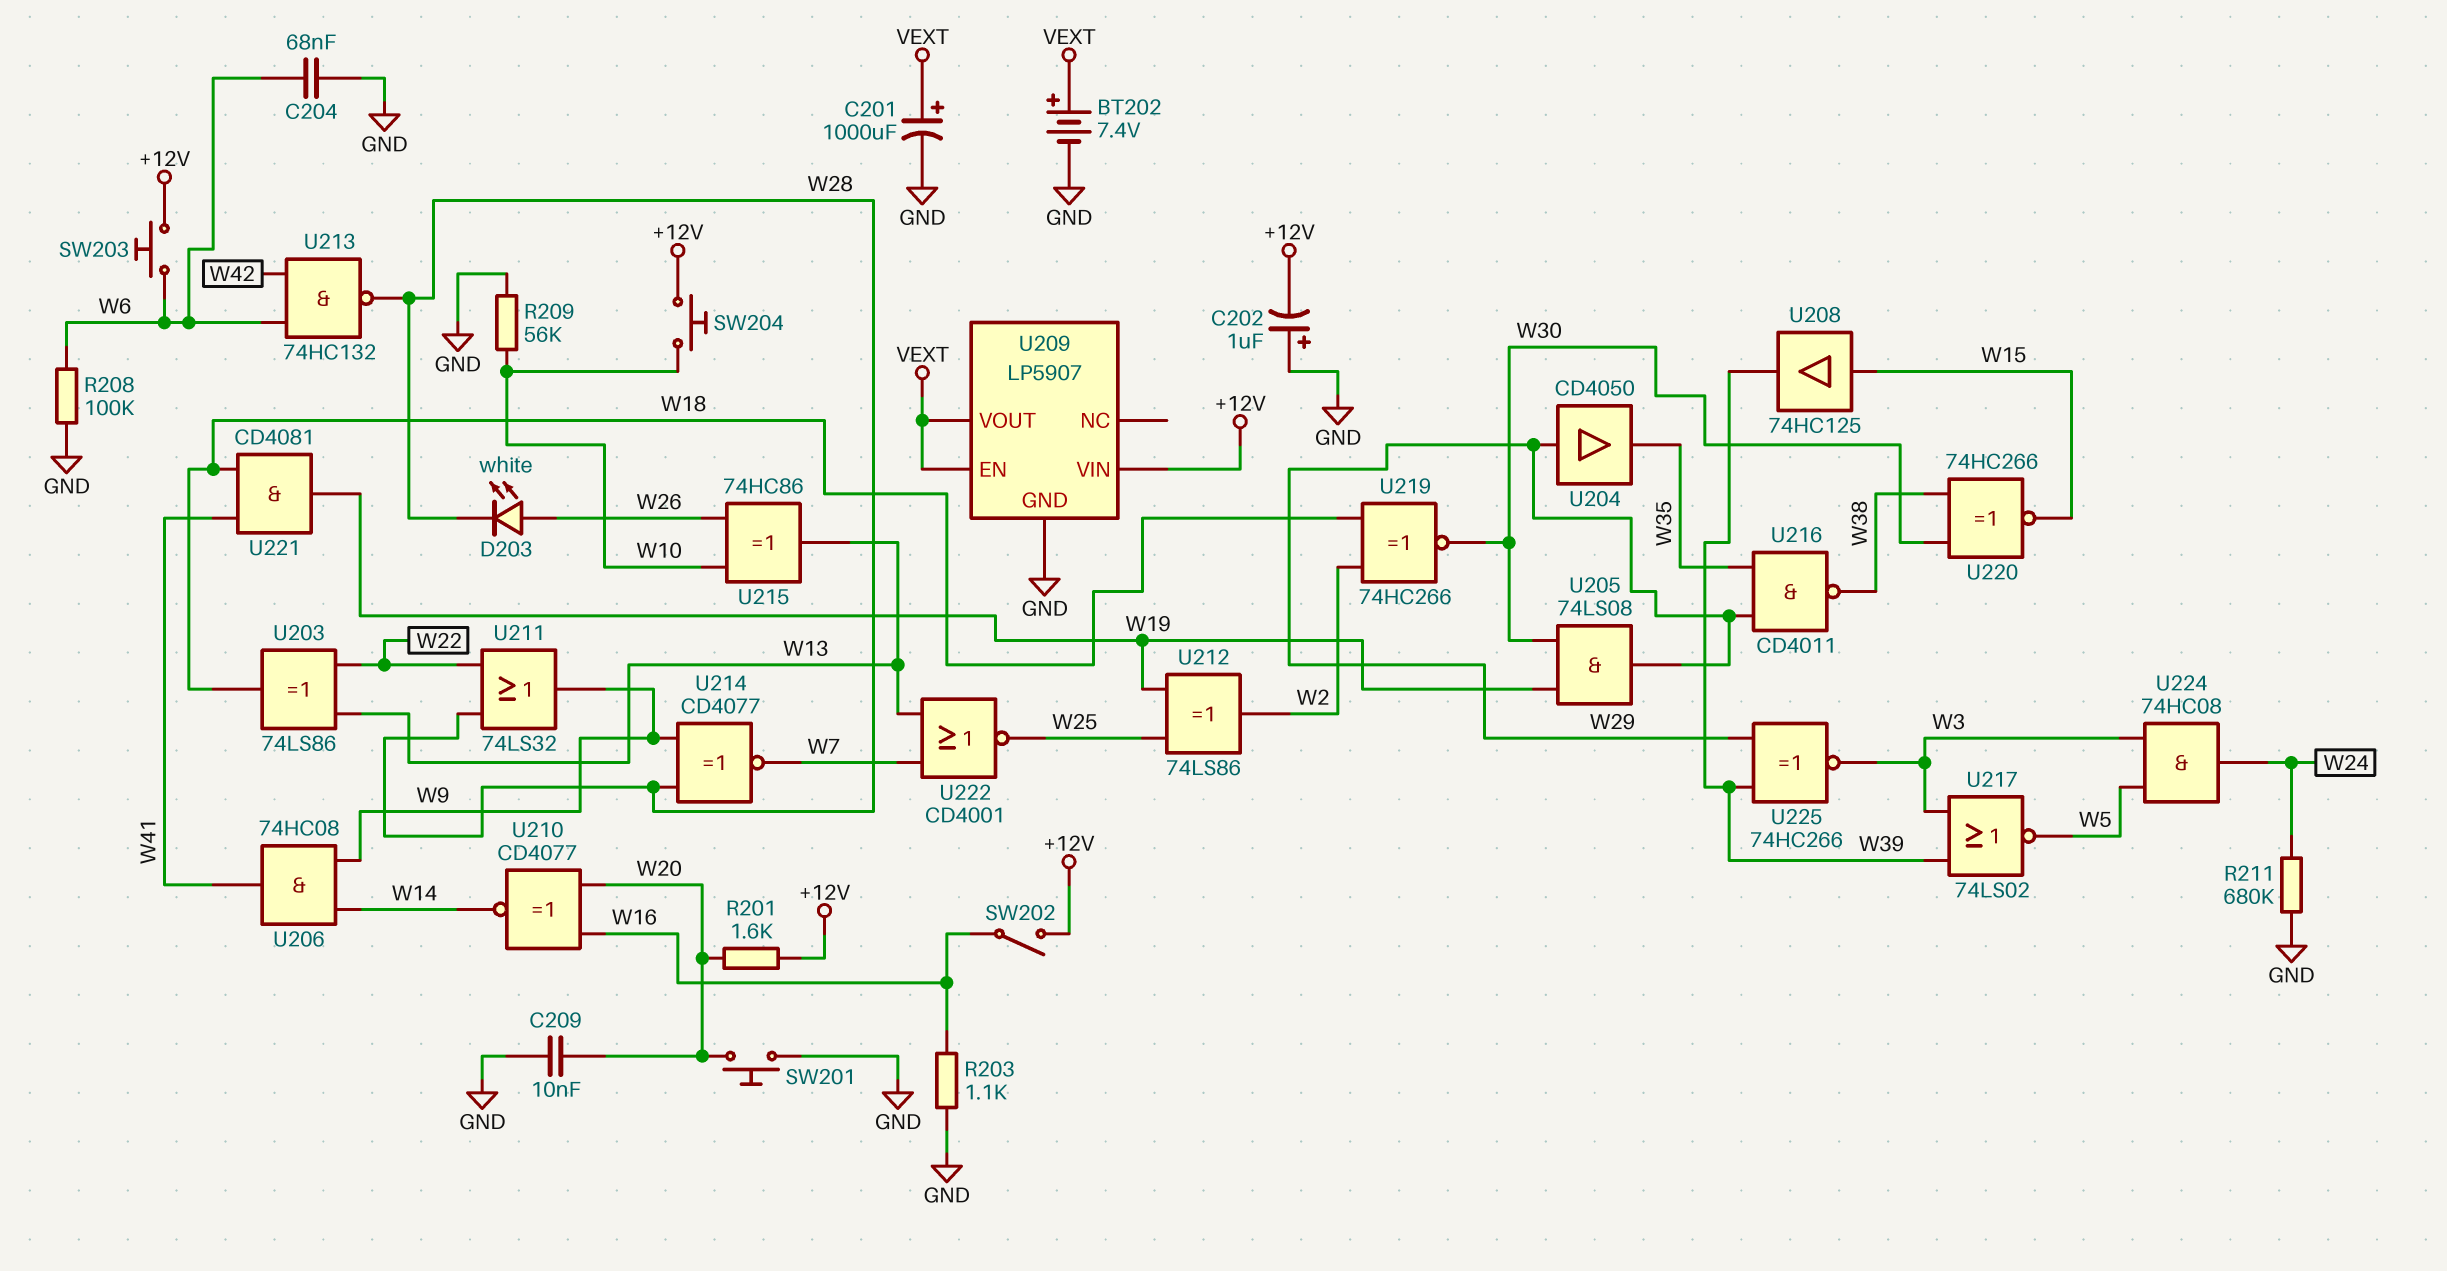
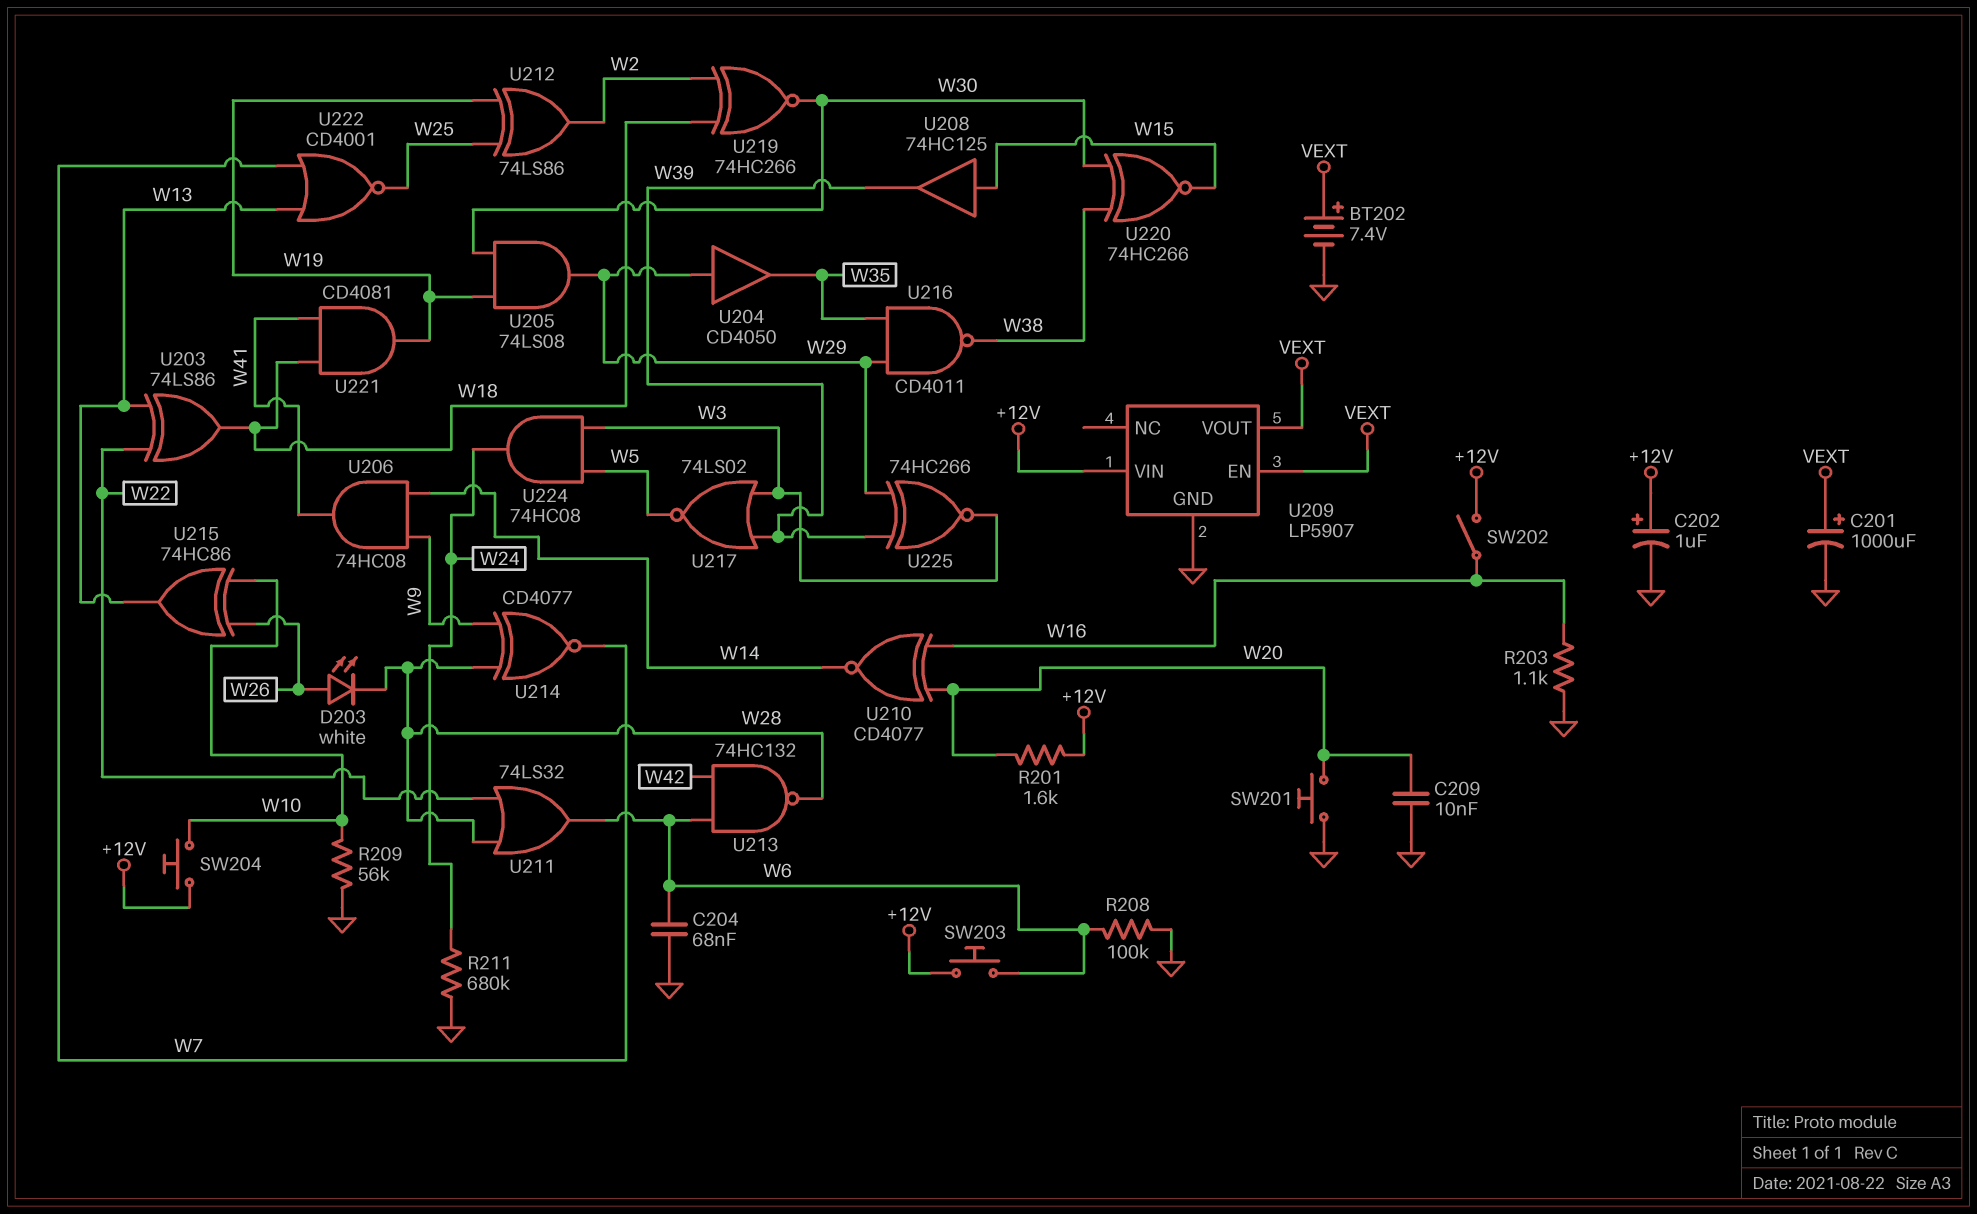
C202: 1uF (plus GND, minus +12V) -> 1uF (plus +12V, minus GND)
U211: OR 74LS32 (in W22, in W28, out W9) -> OR 74LS32 (in W22, in W28, out W6)

